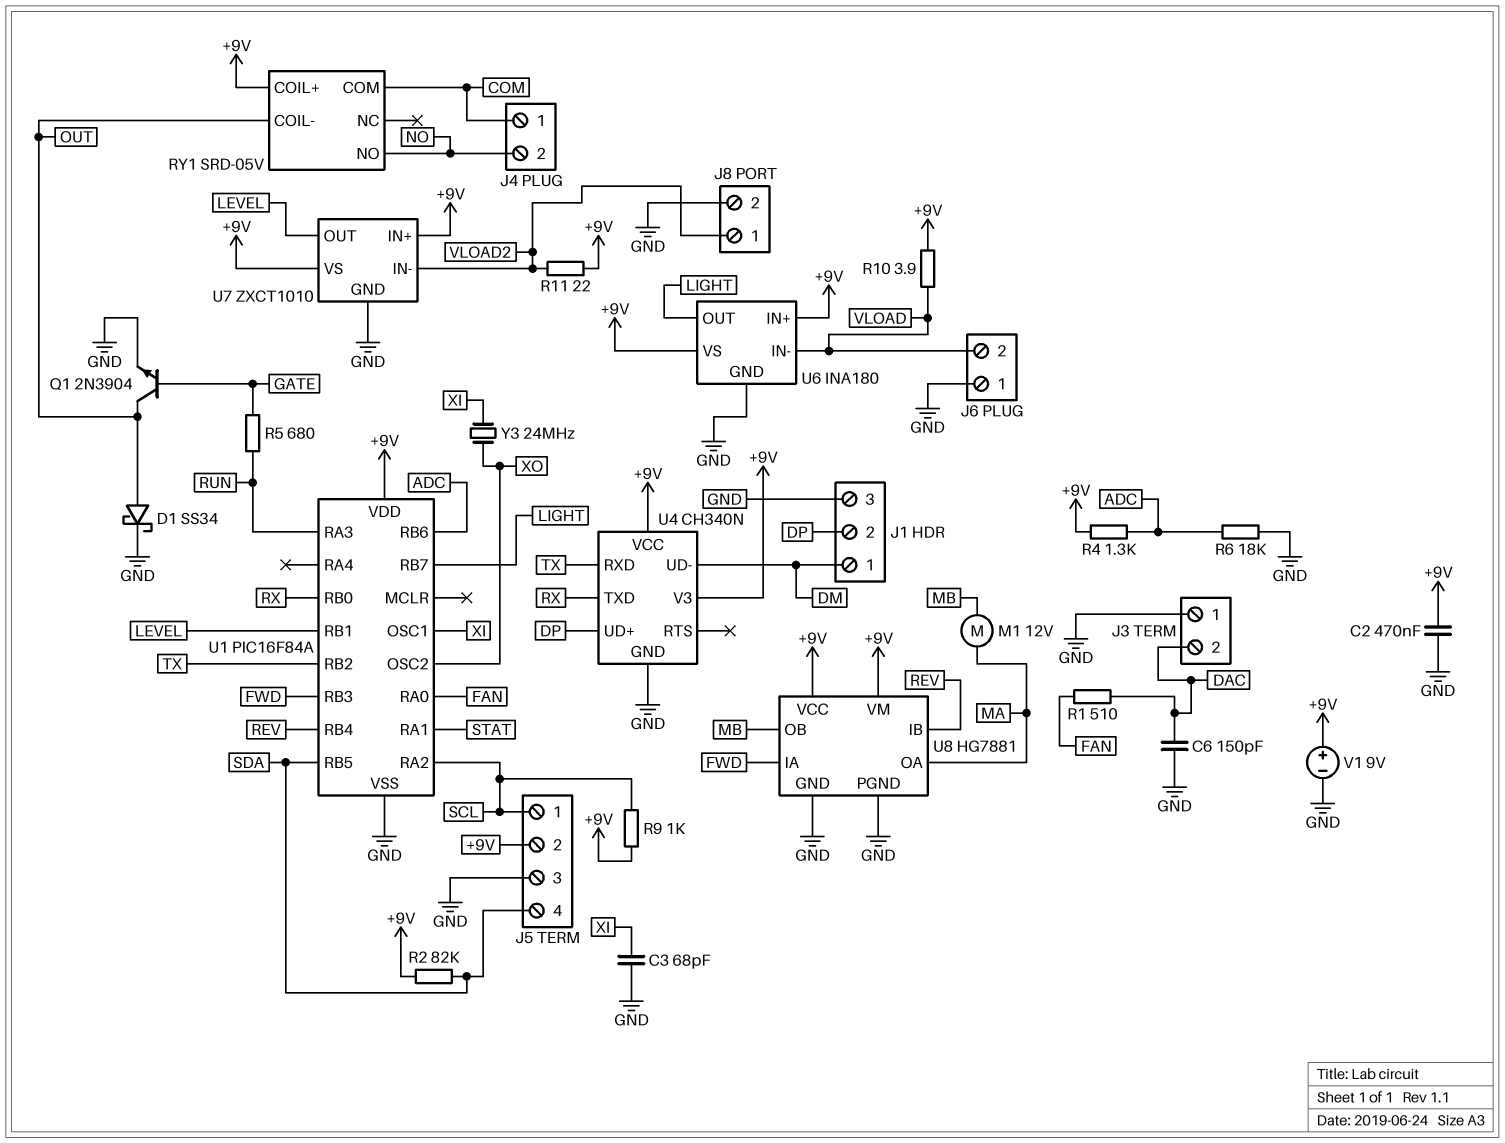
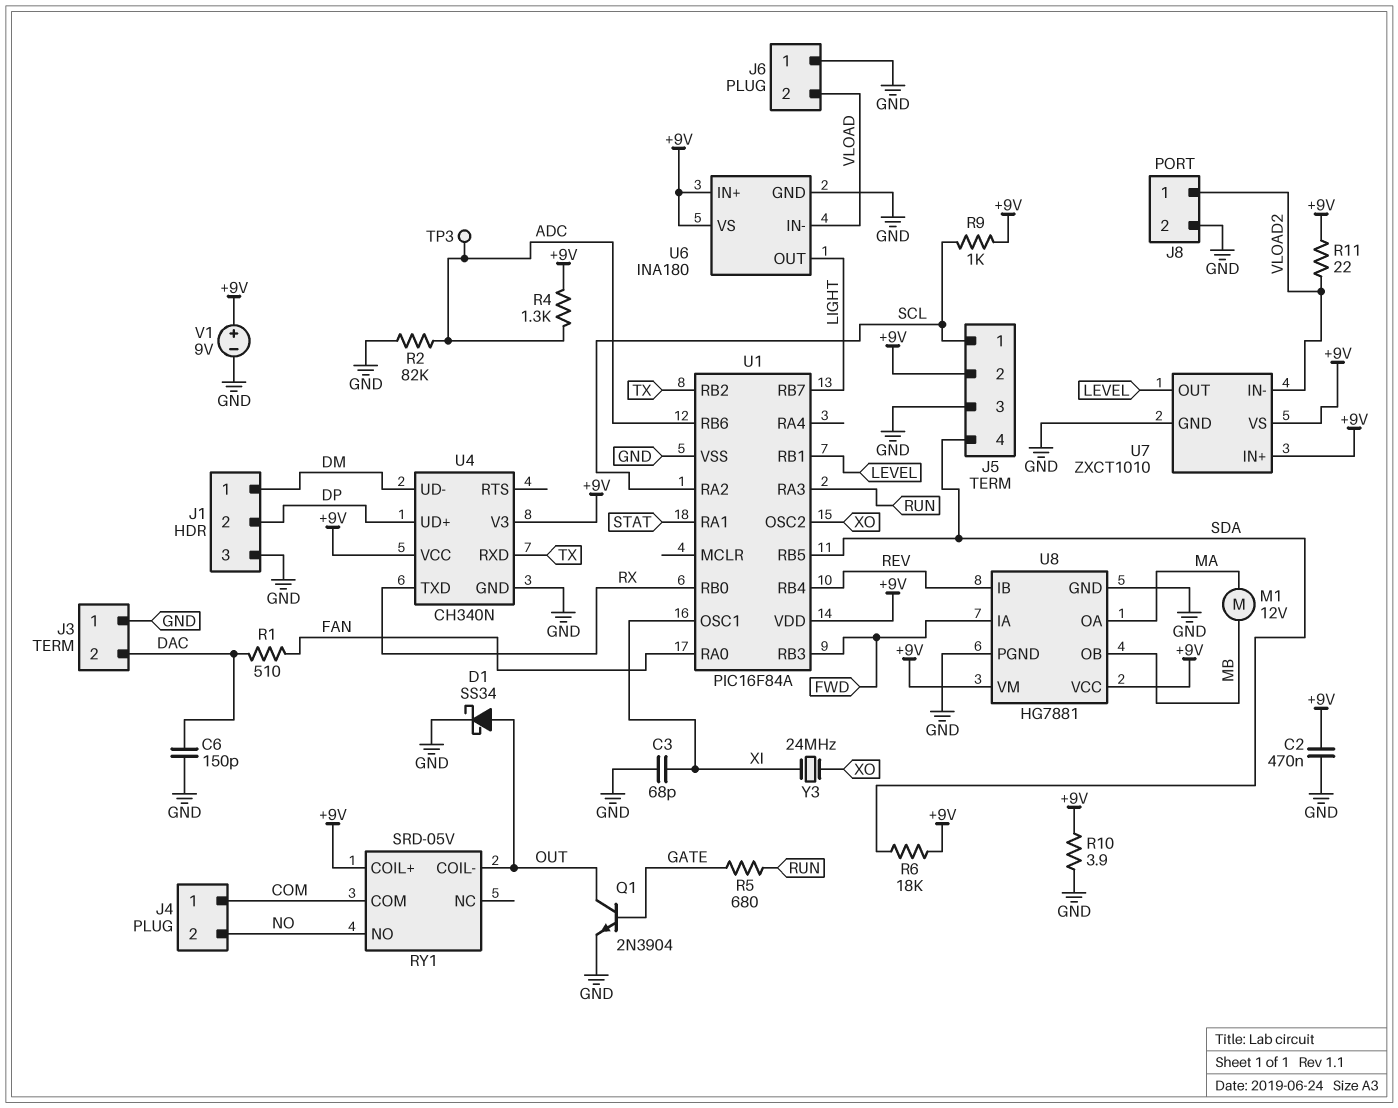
R2: 82k (+9V, SDA) -> 82k (ADC, GND)
R6: 18k (ADC, GND) -> 18k (+9V, SDA)
R10: 3.9 (+9V, VLOAD) -> 3.9 (+9V, GND)
TP3: none -> test point (ADC)

